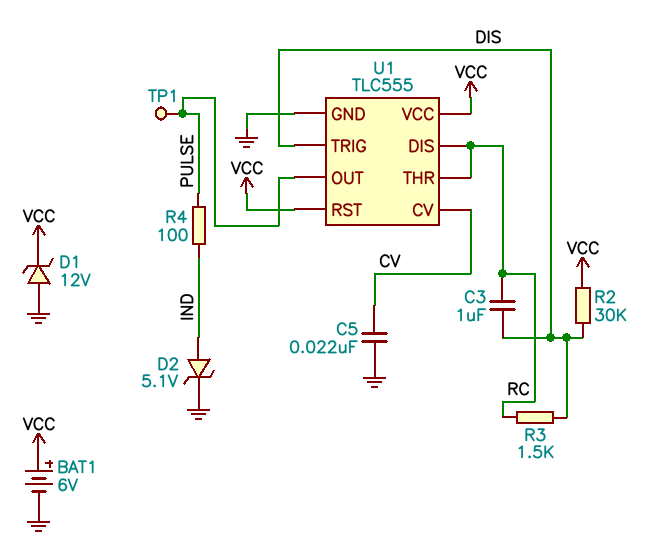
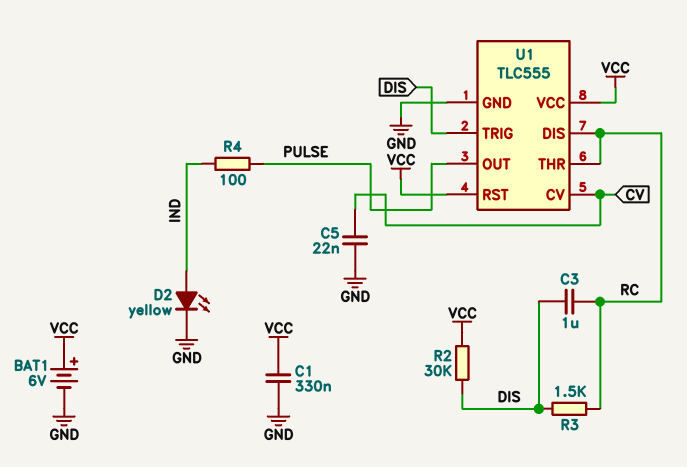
C1: none -> 330nF (GND, VCC)
D1: zener 12V (A GND, K VCC) -> none
D2: zener 5.1V (A IND, K GND) -> LED yellow (A IND, K GND)
TP1: test point (PULSE) -> none

